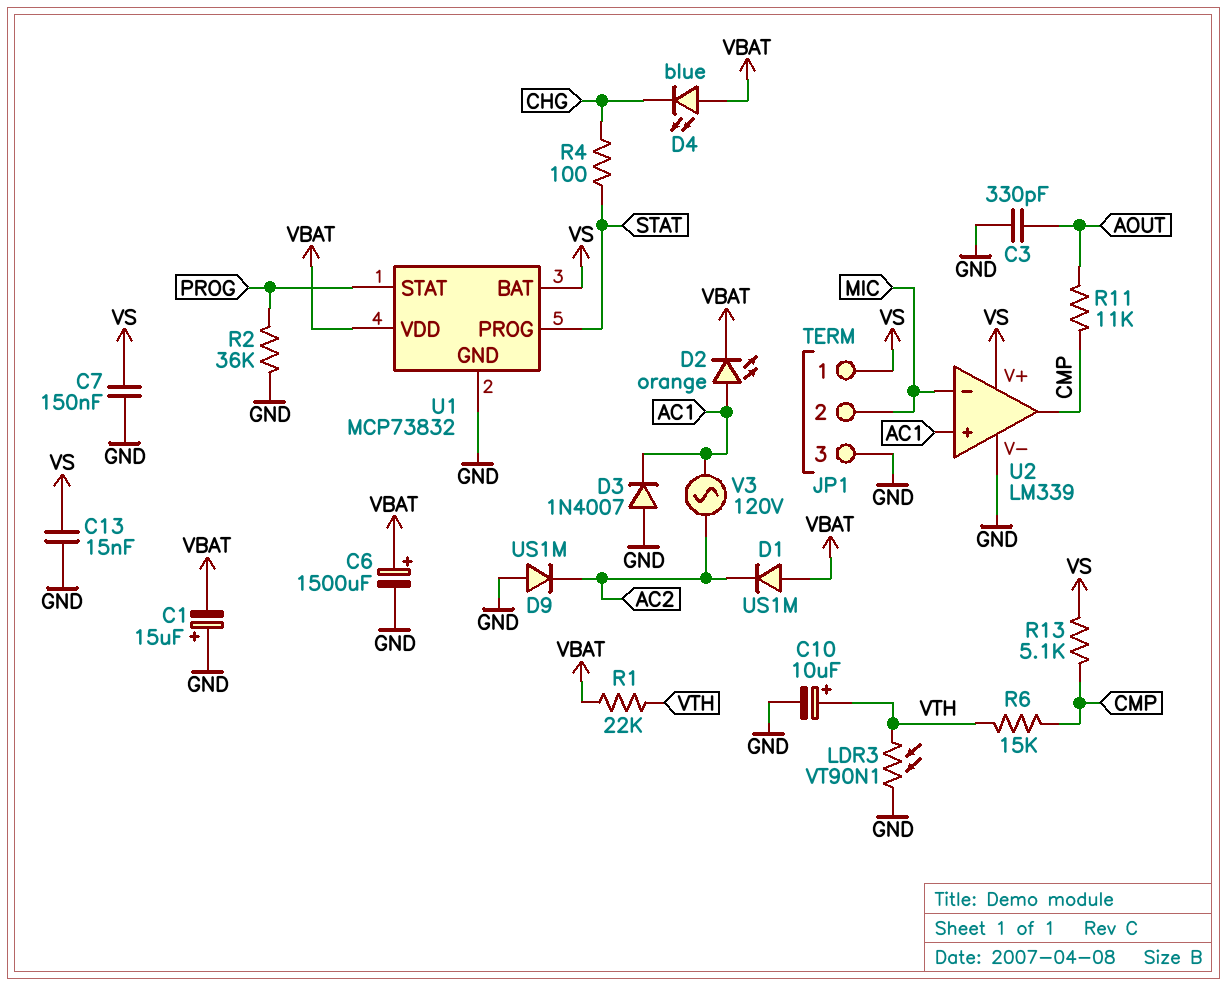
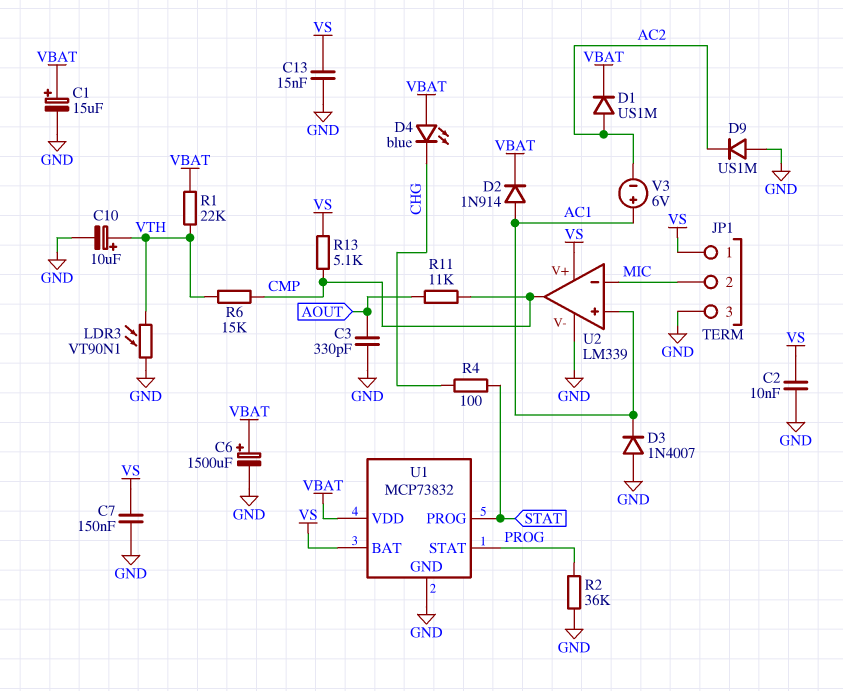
C1: 15uF (plus GND, minus VBAT) -> 15uF (plus VBAT, minus GND)
C2: none -> 10nF (GND, VS)
D1: diode US1M (A VBAT, K AC2) -> diode US1M (A AC2, K VBAT)
D2: LED orange (A AC1, K VBAT) -> diode 1N914 (A AC1, K VBAT)
V3: AC 120V (AC1, AC2) -> 6V (plus AC1, minus AC2)

